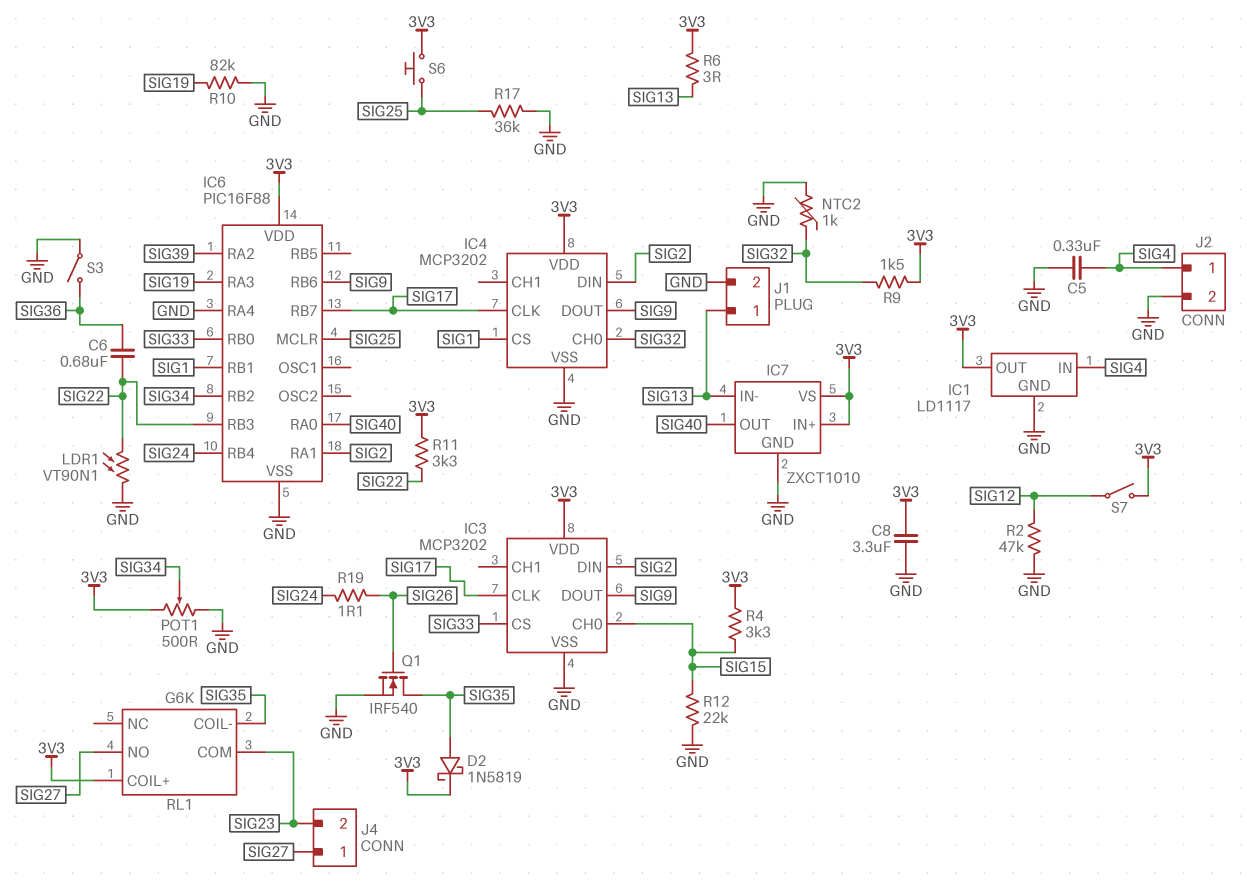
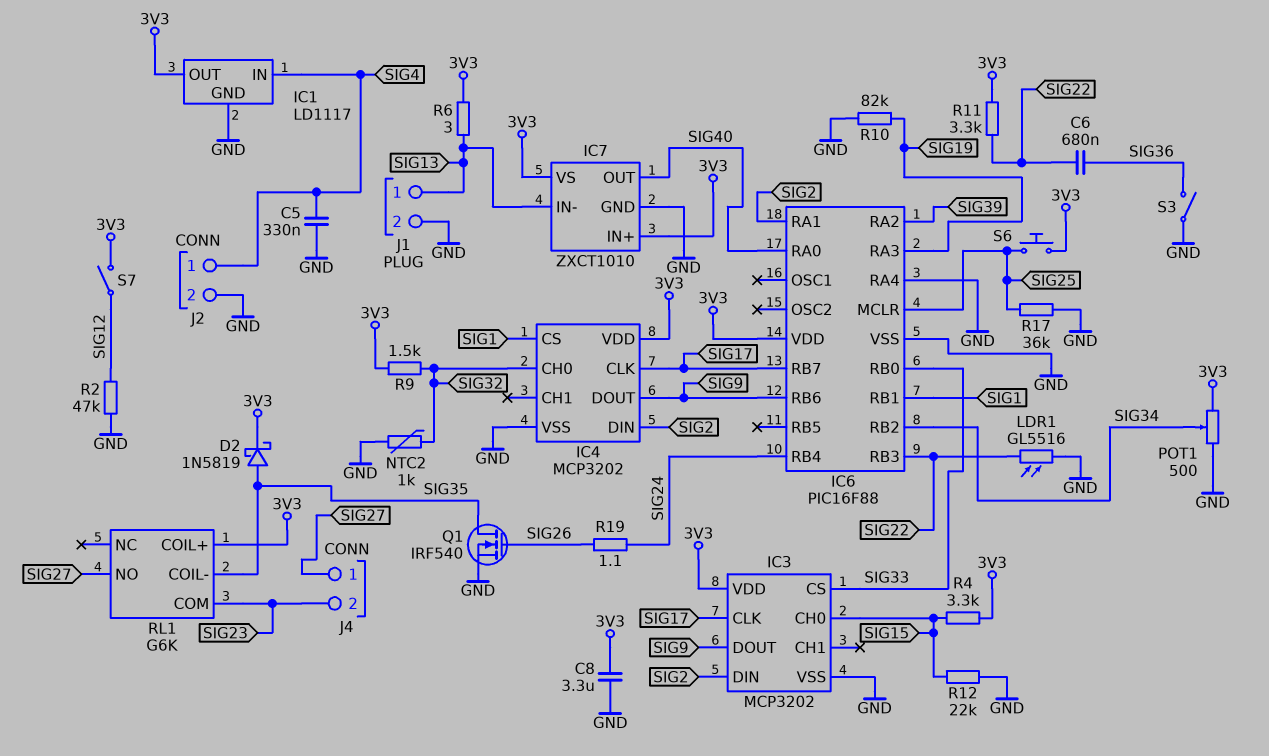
LDR1: VT90N1 (GND, SIG22) -> GL5516 (GND, SIG22)

